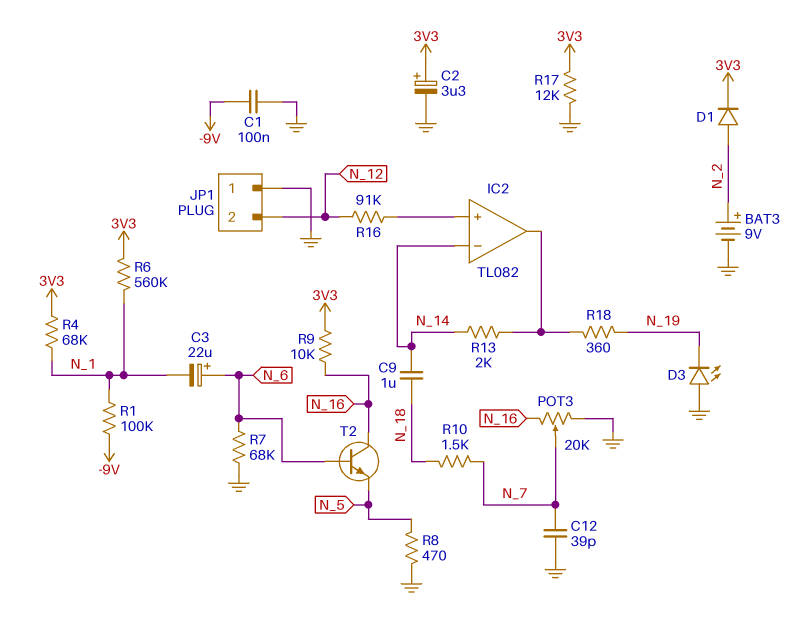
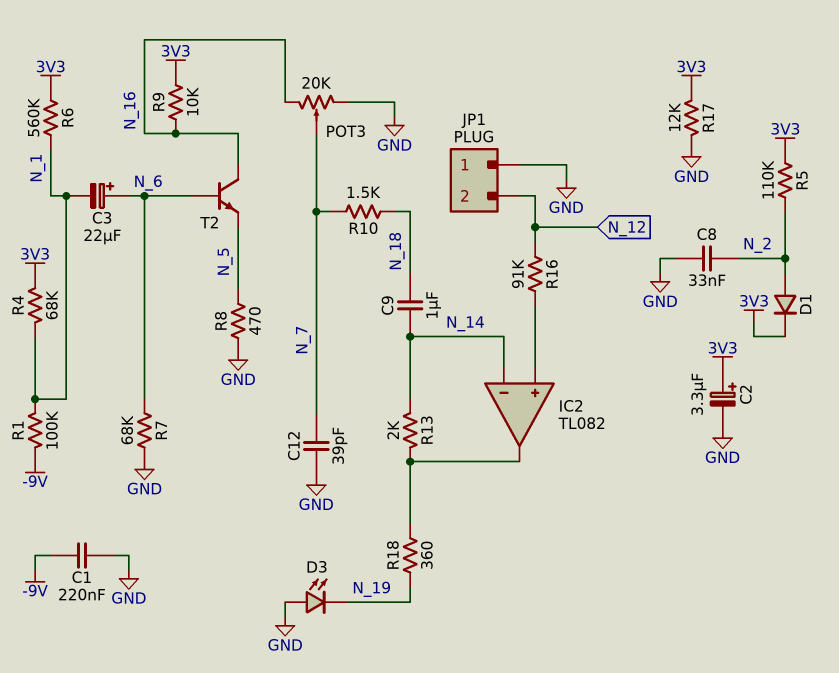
BAT3: 9V (plus N_2, minus GND) -> none
C1: 100nF (-9V, GND) -> 220nF (-9V, GND)
C8: none -> 33nF (GND, N_2)
R5: none -> 110k (3V3, N_2)

